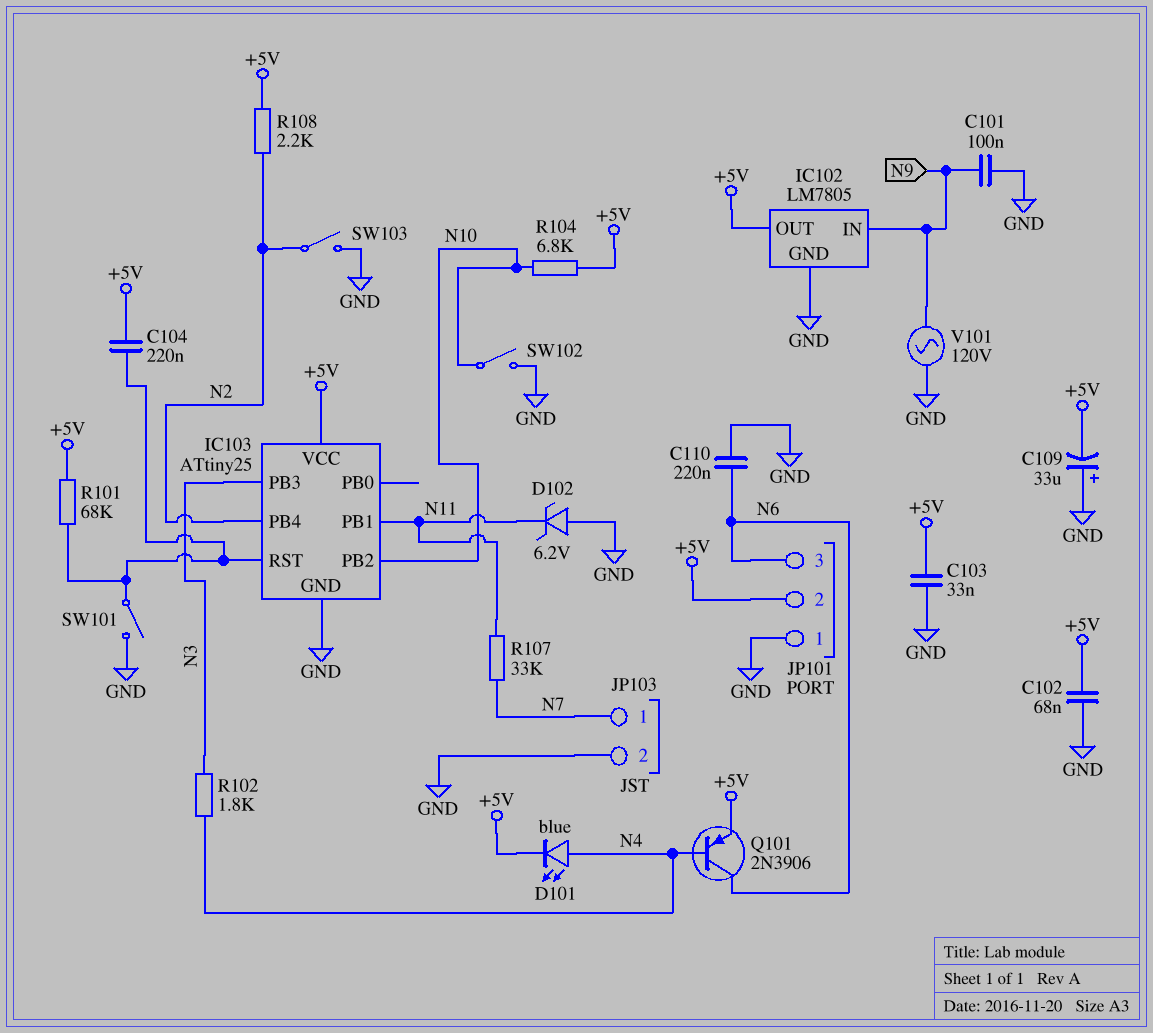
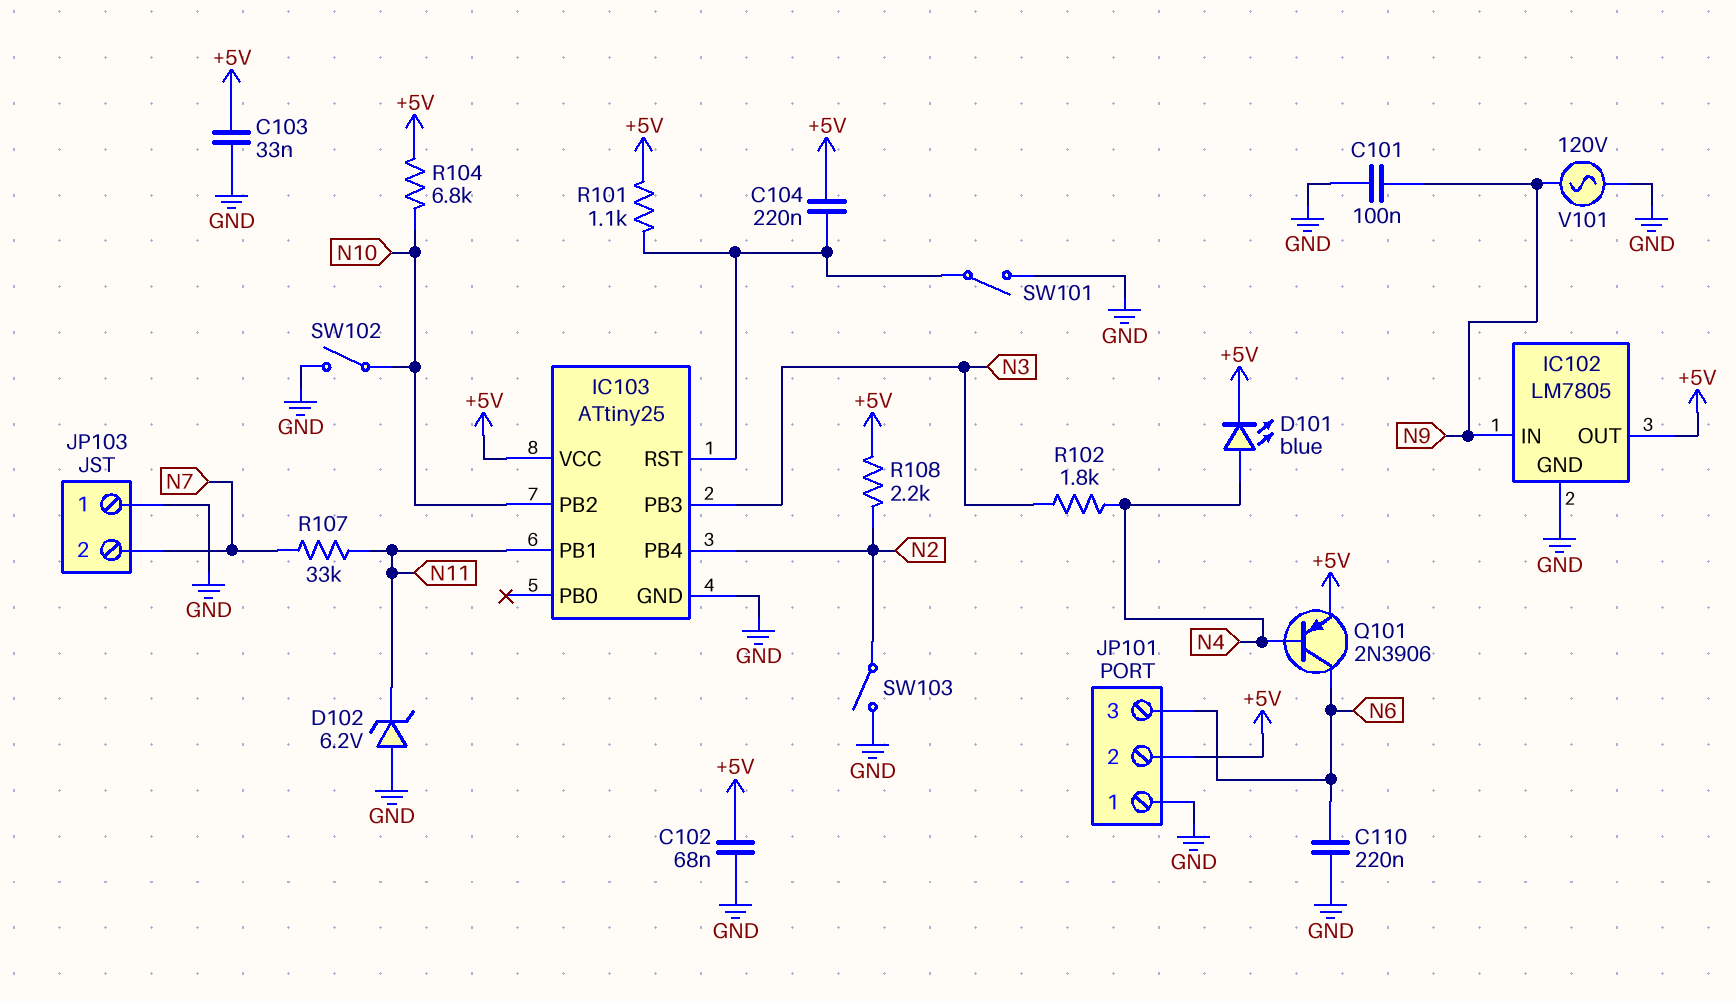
C109: 33uF (plus GND, minus +5V) -> none
JP103 pin 1: N7 -> GND
JP103 pin 2: GND -> N7
R101: 68k (+5V, IC103/RST) -> 1.1k (+5V, IC103/RST)

